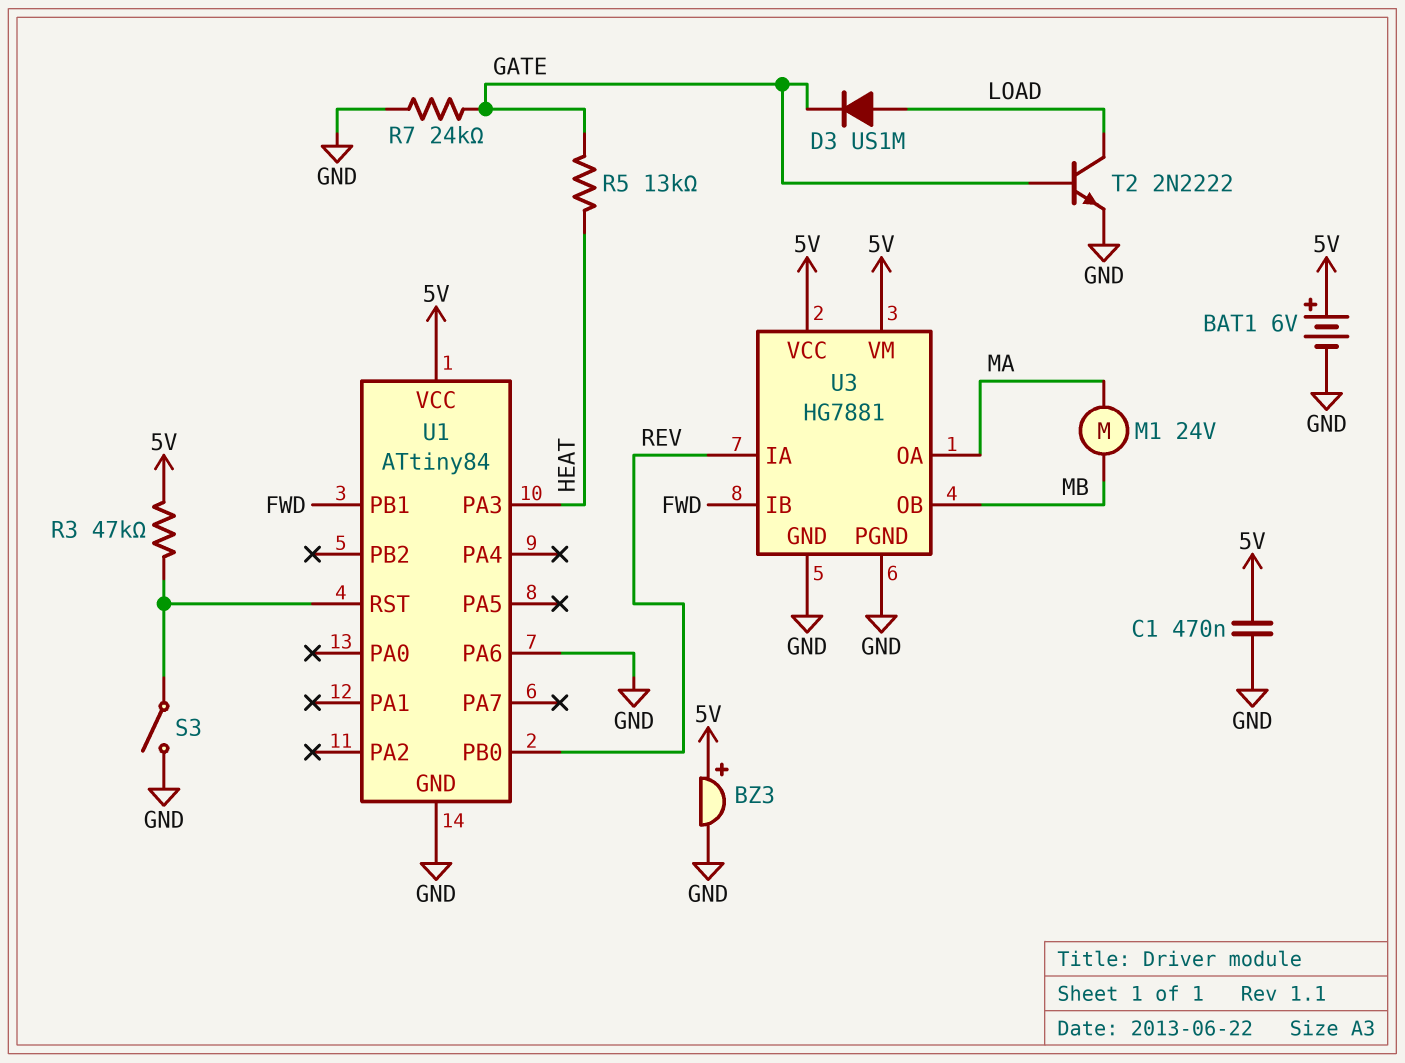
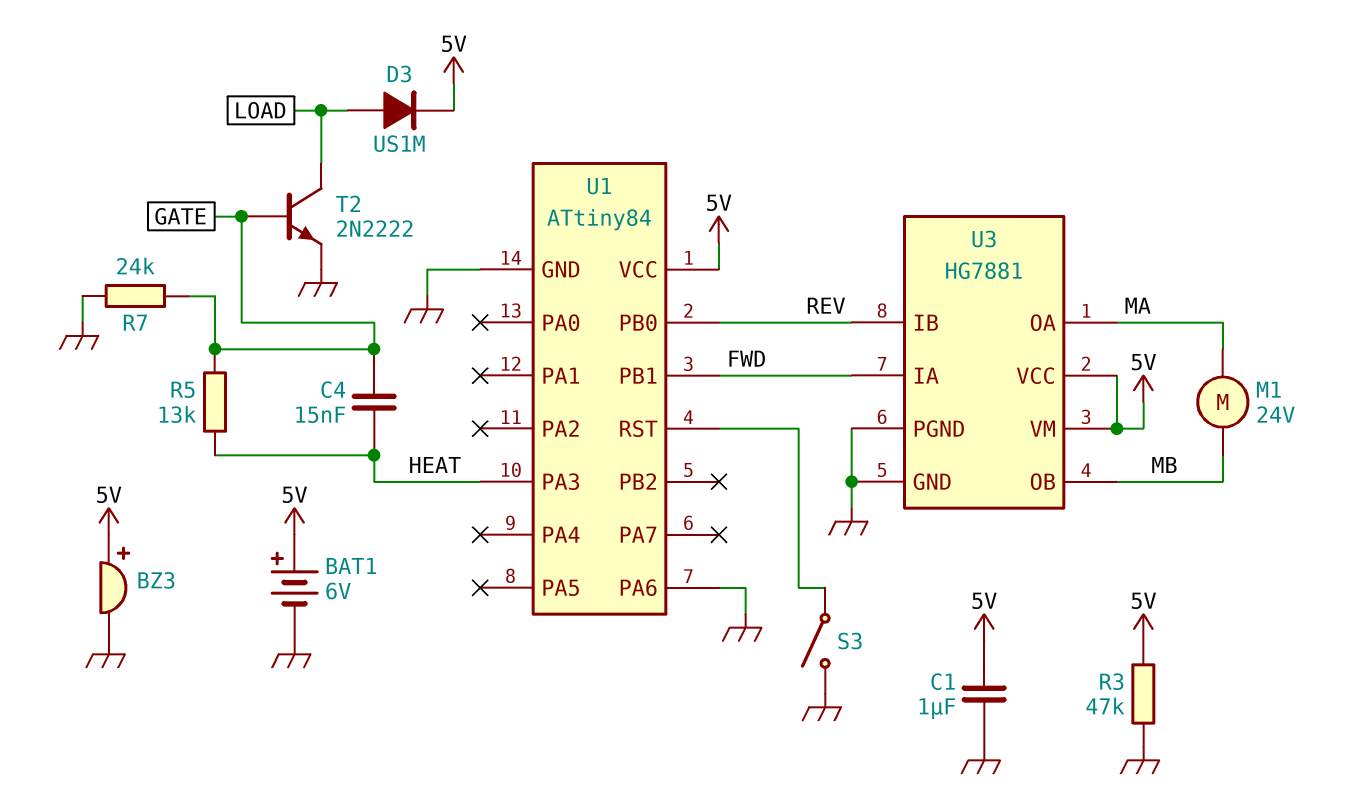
C1: 470nF (5V, GND) -> 1uF (5V, GND)
C4: none -> 15nF (GATE, HEAT)
D3: diode US1M (A LOAD, K GATE) -> diode US1M (A LOAD, K 5V)
R3: 47k (5V, U1/RST) -> 47k (5V, GND)
U3 pin IA: REV -> FWD
U3 pin IB: FWD -> REV

